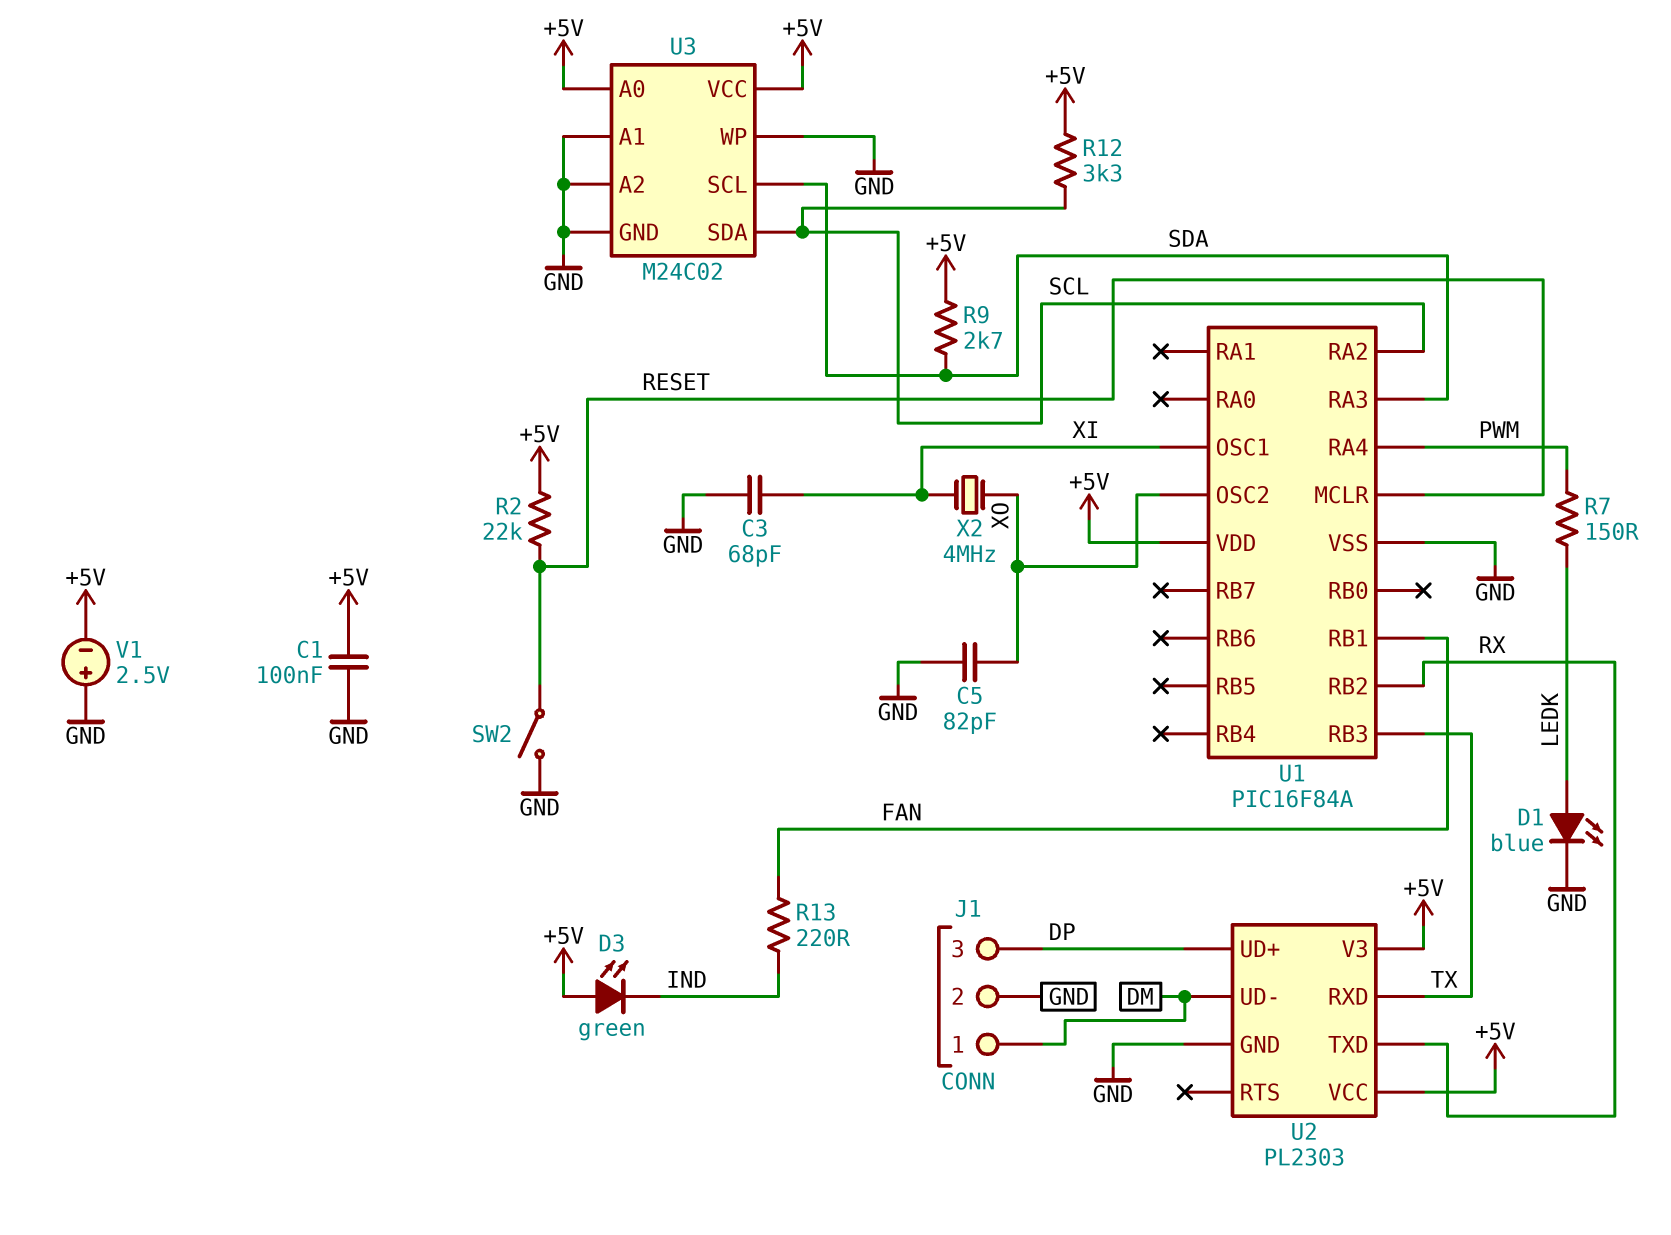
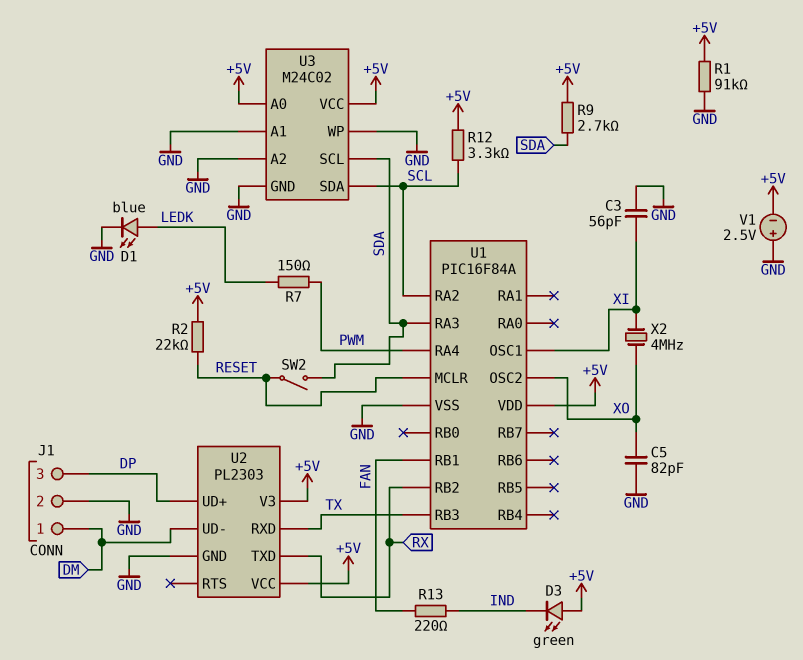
C1: 100nF (+5V, GND) -> none
C3: 68pF (GND, XI) -> 56pF (GND, XI)
R1: none -> 91k (+5V, GND)
SW2: switch (GND, RESET) -> switch (RESET, SDA)

